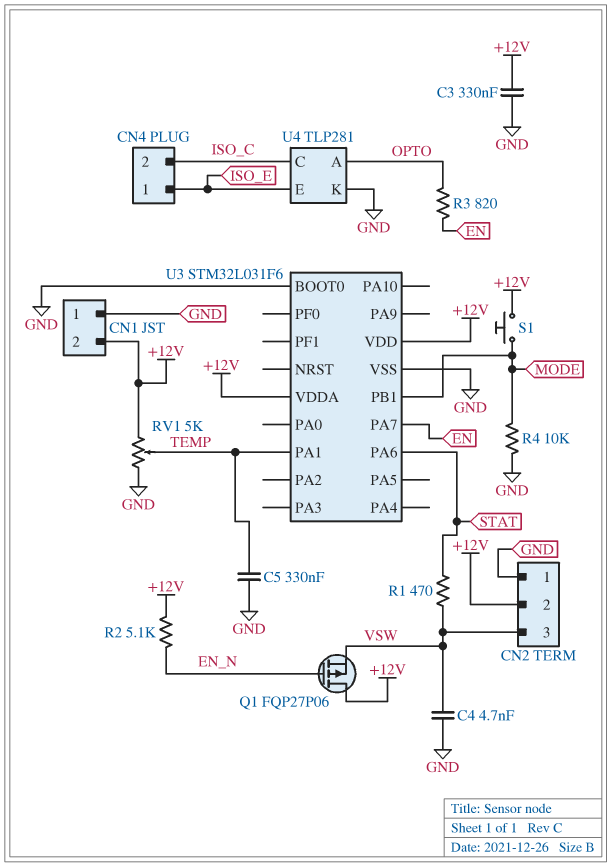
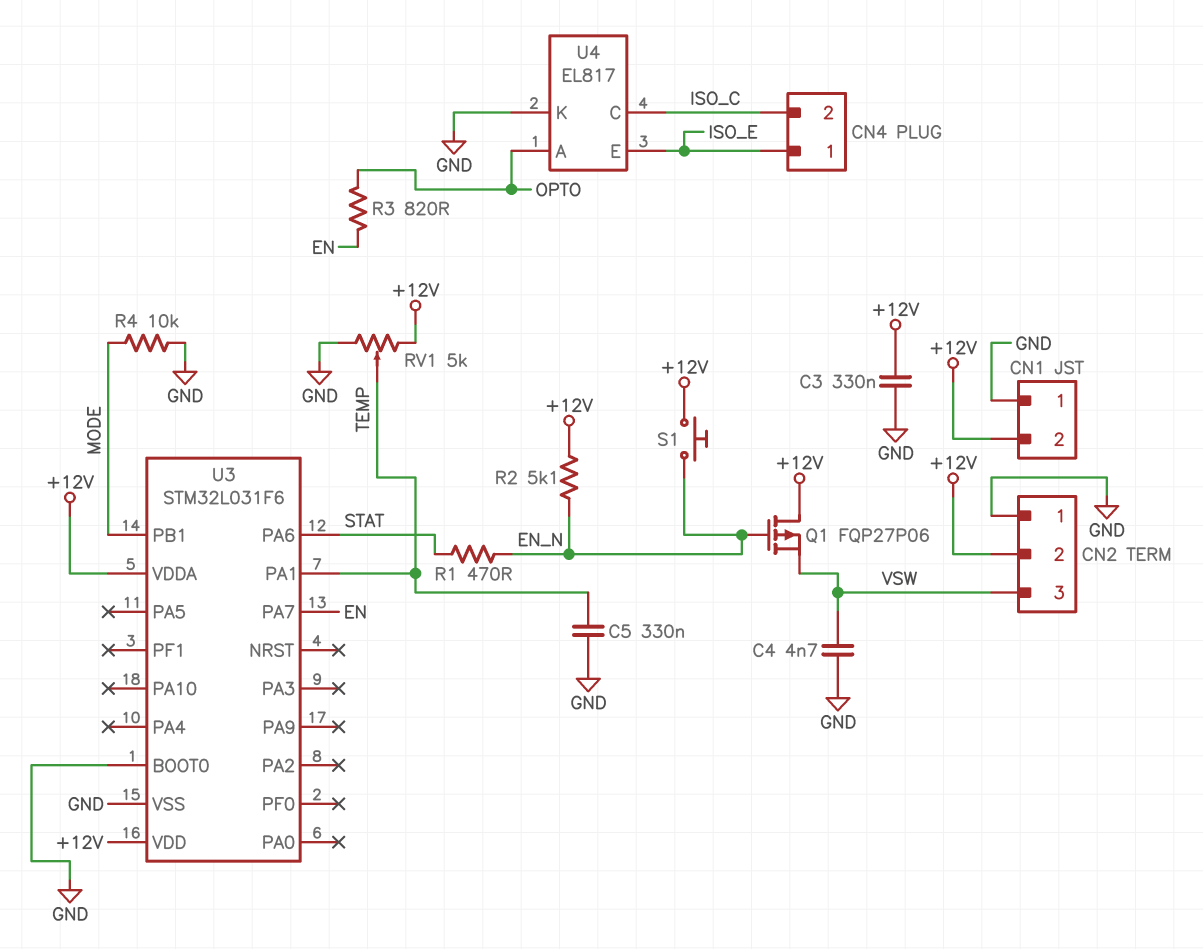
R1: 470 (STAT, VSW) -> 470 (EN_N, STAT)
S1: button (+12V, MODE) -> button (+12V, EN_N)
U4: TLP281 -> EL817

